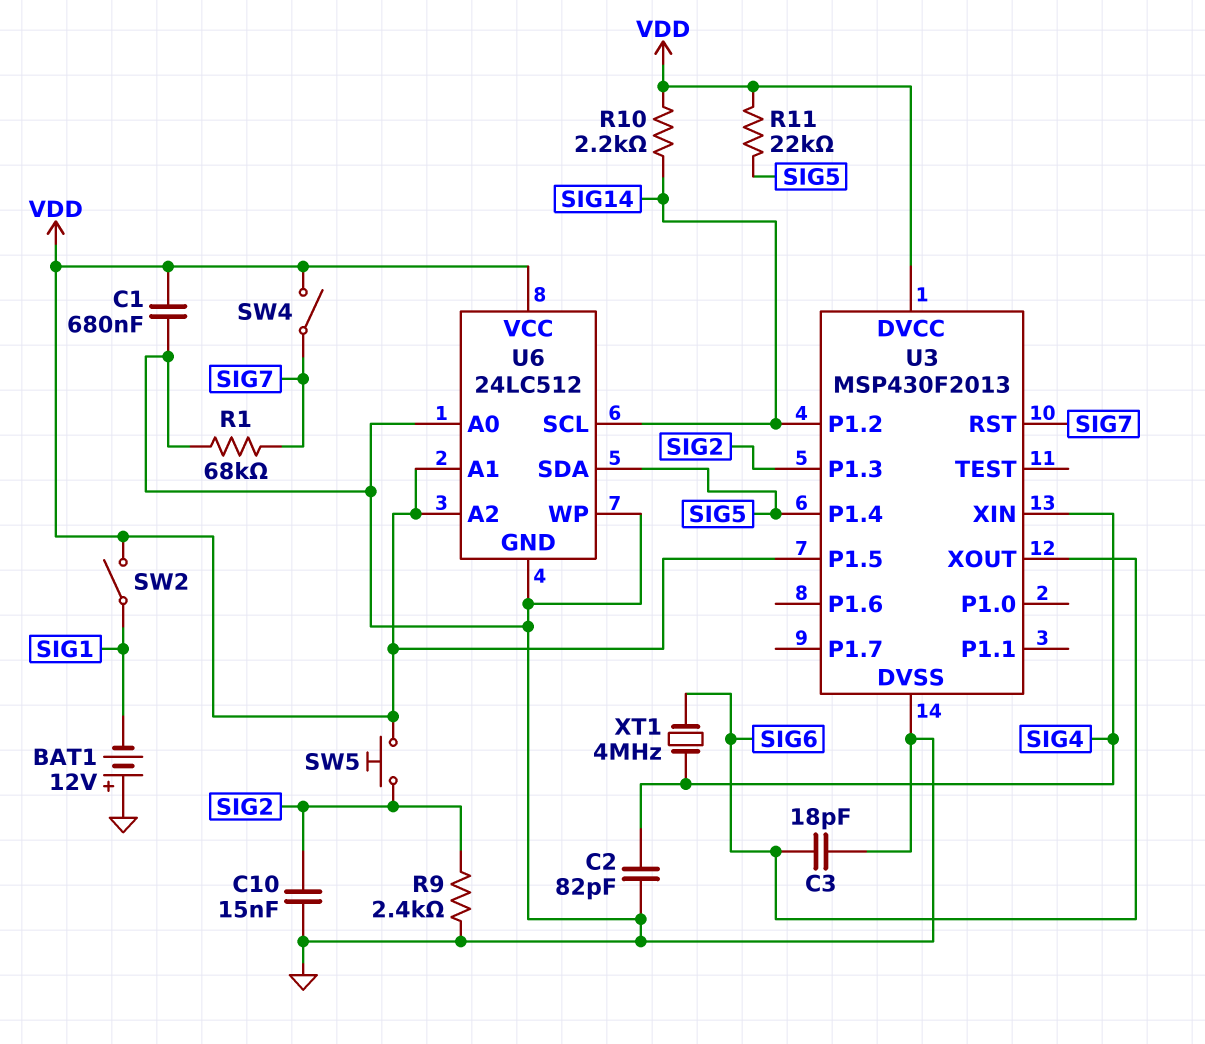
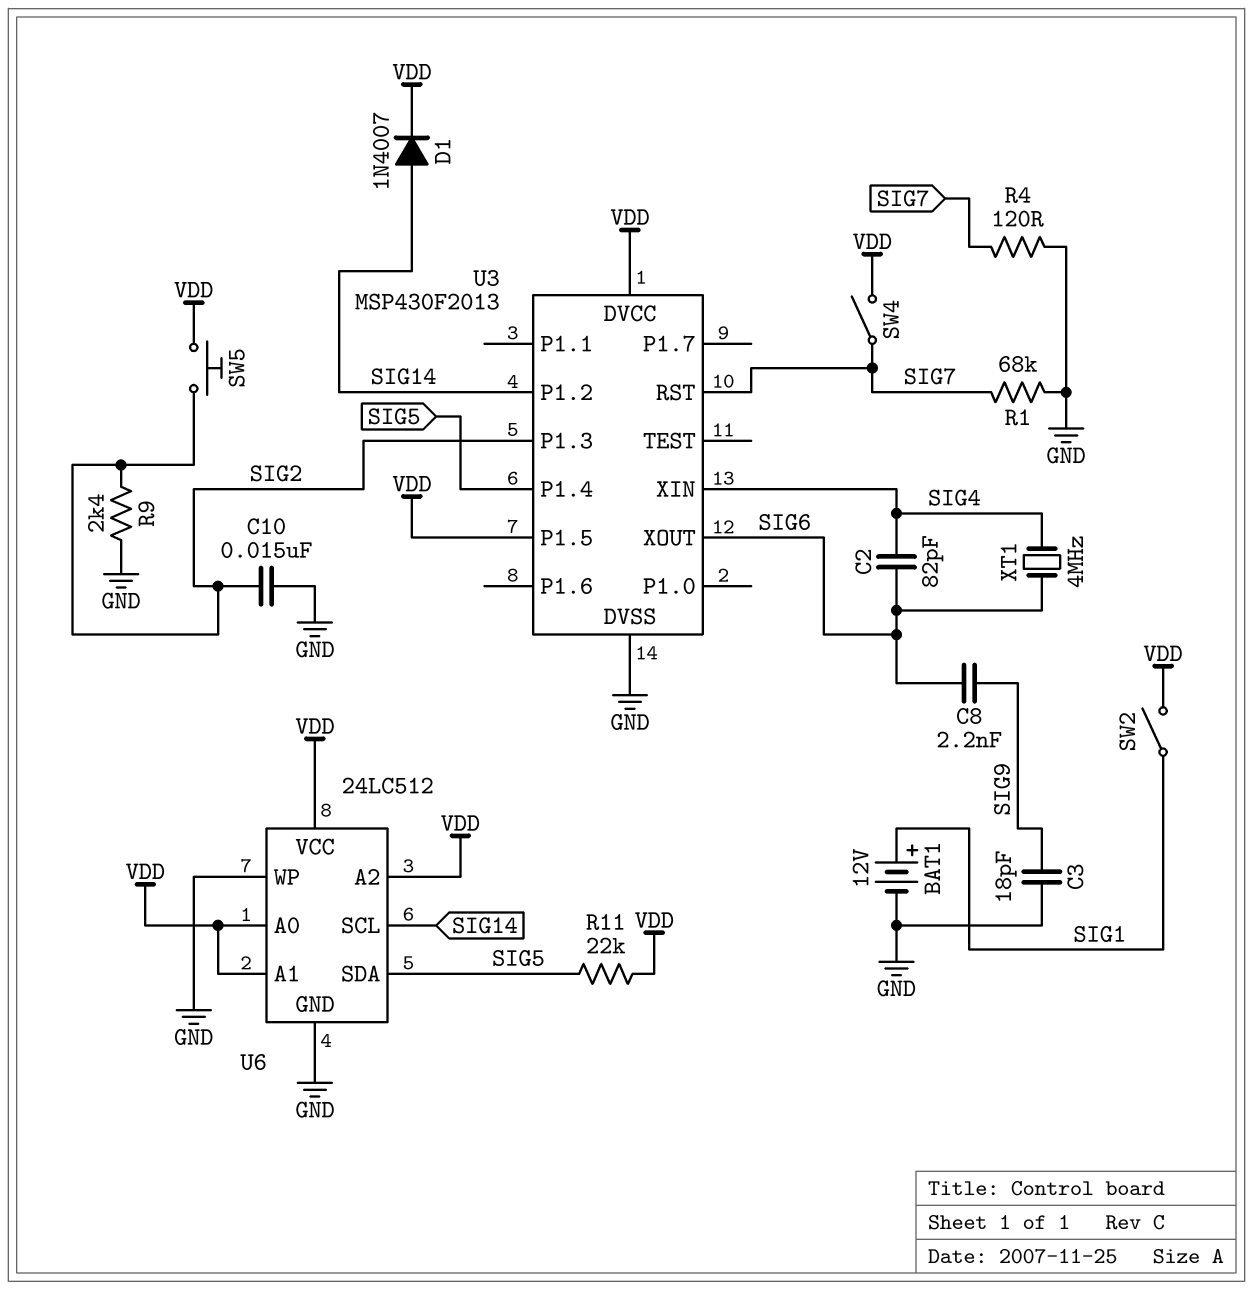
BAT1: 12V (plus GND, minus SIG1) -> 12V (plus SIG1, minus GND)
C1: 680nF (GND, VDD) -> none
C2: 82pF (GND, SIG4) -> 82pF (SIG4, SIG6)
C3: 18pF (GND, SIG6) -> 18pF (GND, SIG9)
C8: none -> 2.2nF (SIG6, SIG9)
D1: none -> diode 1N4007 (A SIG14, K VDD)
R4: none -> 120 (GND, SIG7)
R10: 2.2k (SIG14, VDD) -> none
U6 pin A0: GND -> VDD

